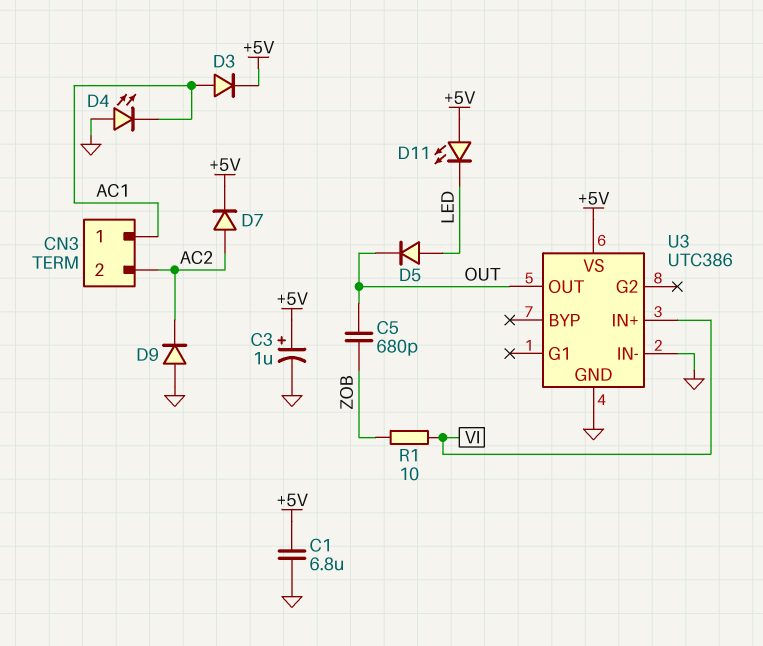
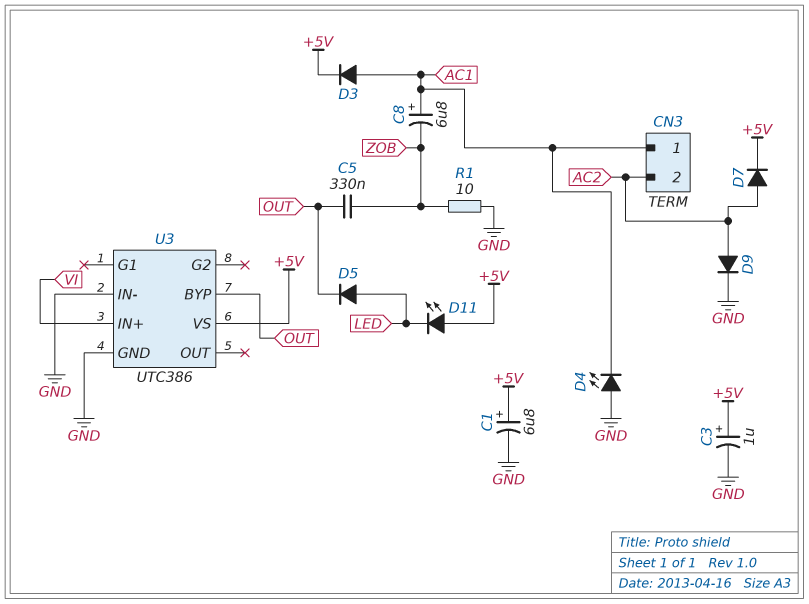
C1: 6.8uF (+5V, GND) -> 6.8uF (plus +5V, minus GND)
C5: 680pF (OUT, ZOB) -> 330nF (OUT, ZOB)
C8: none -> 6.8uF (plus AC1, minus ZOB)
D9: diode (A GND, K AC2) -> diode (A AC2, K GND)
R1: 10 (VI, ZOB) -> 10 (GND, ZOB)
U3 pin BYP: none -> OUT
U3 pin OUT: OUT -> none

